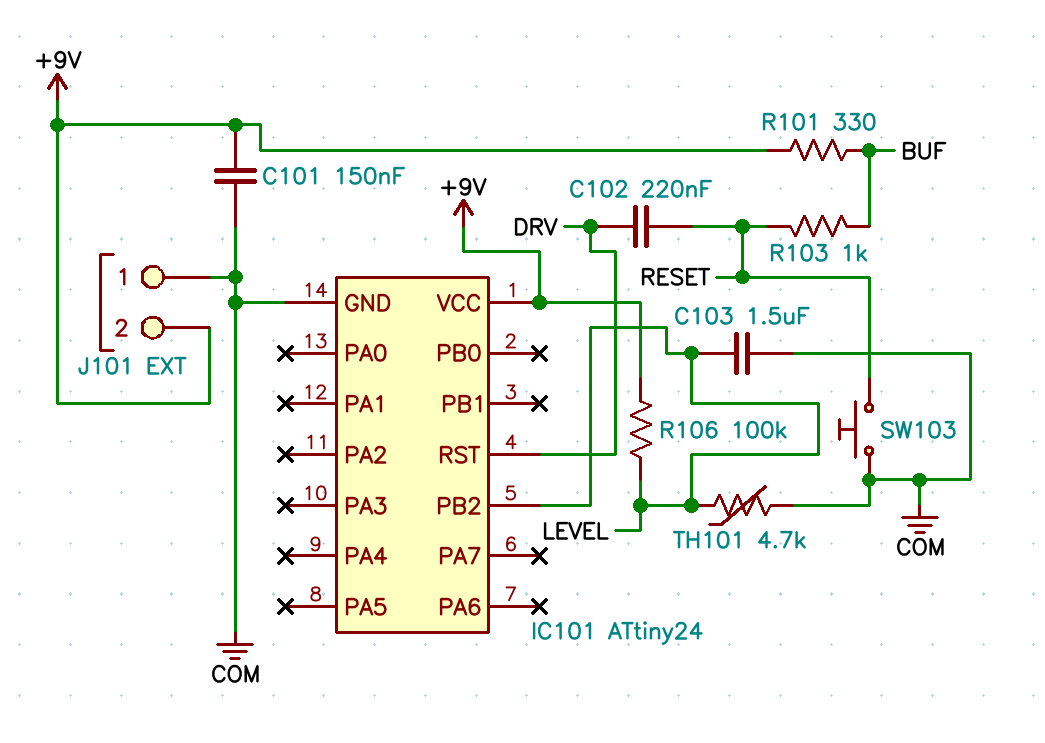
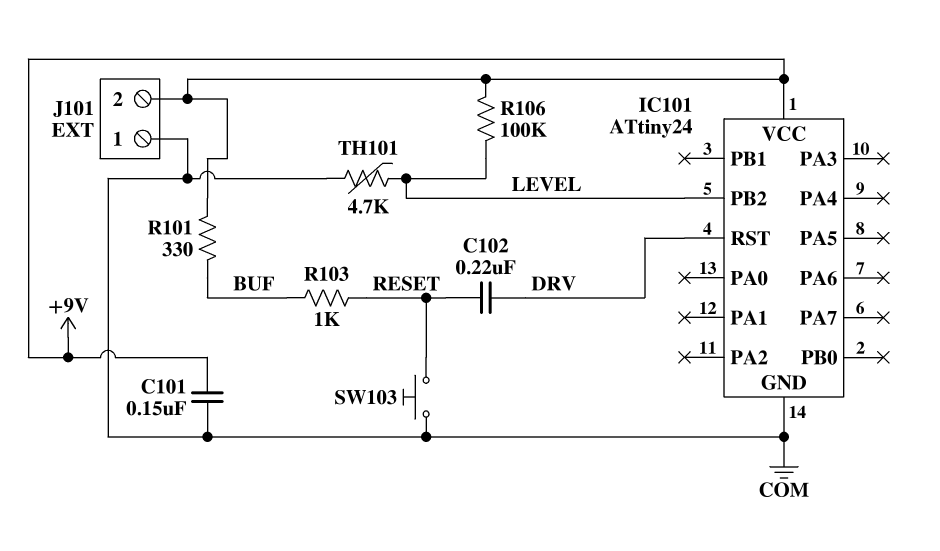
C103: 1.5uF (COM, LEVEL) -> none

